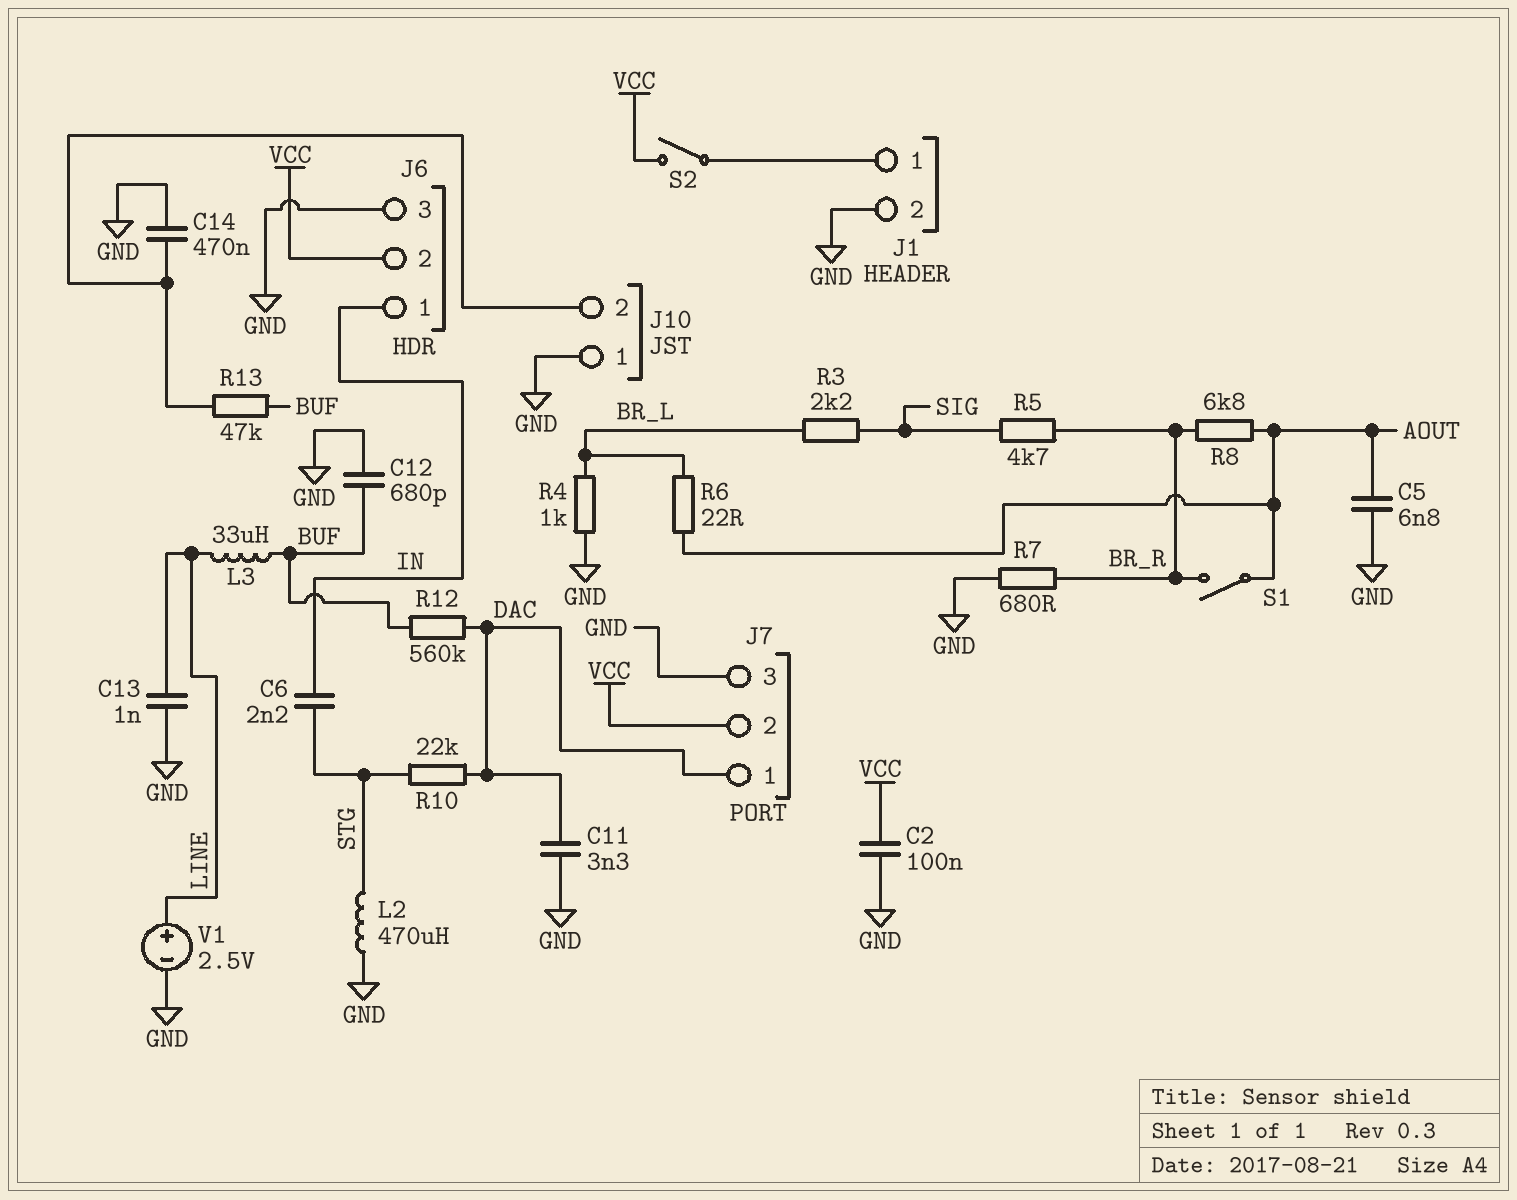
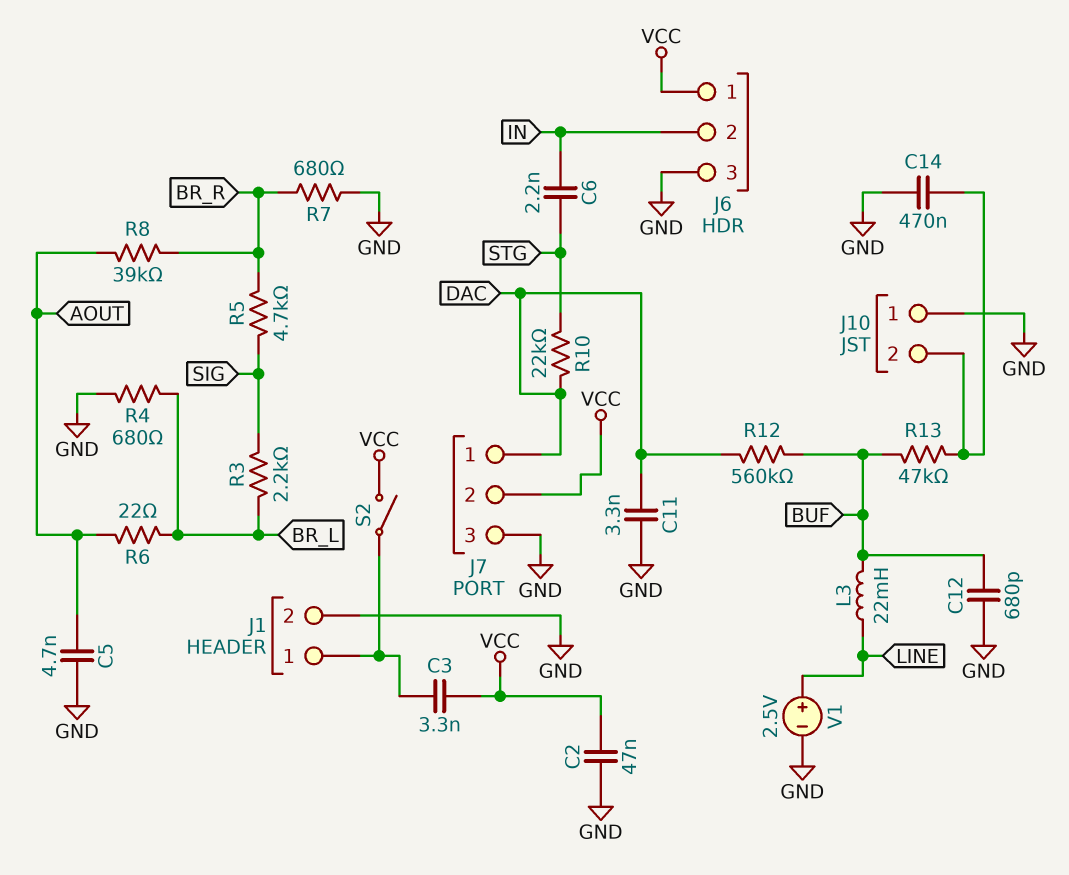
C2: 100nF (GND, VCC) -> 47nF (GND, VCC)
C3: none -> 3.3nF (J1/1, VCC)
C5: 6.8nF (AOUT, GND) -> 4.7nF (AOUT, GND)
C13: 1nF (GND, LINE) -> none
J6 pin 1: IN -> VCC
J6 pin 2: VCC -> IN
L2: 470uH (GND, STG) -> none
L3: 33uH (BUF, LINE) -> 22mH (BUF, LINE)
R4: 1k (BR_L, GND) -> 680 (BR_L, GND)
R8: 6.8k (AOUT, BR_R) -> 39k (AOUT, BR_R)
S1: switch (AOUT, BR_R) -> none

